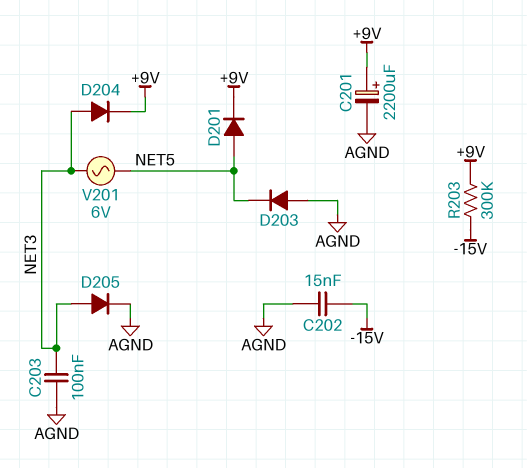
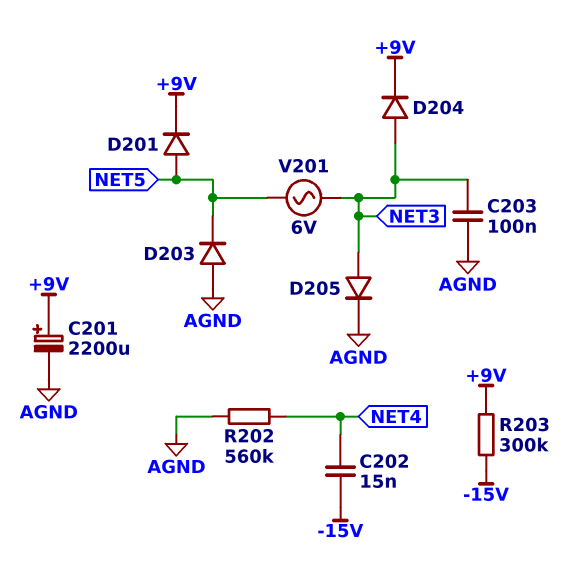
C202: 15nF (-15V, AGND) -> 15nF (-15V, NET4)
R202: none -> 560k (AGND, NET4)

